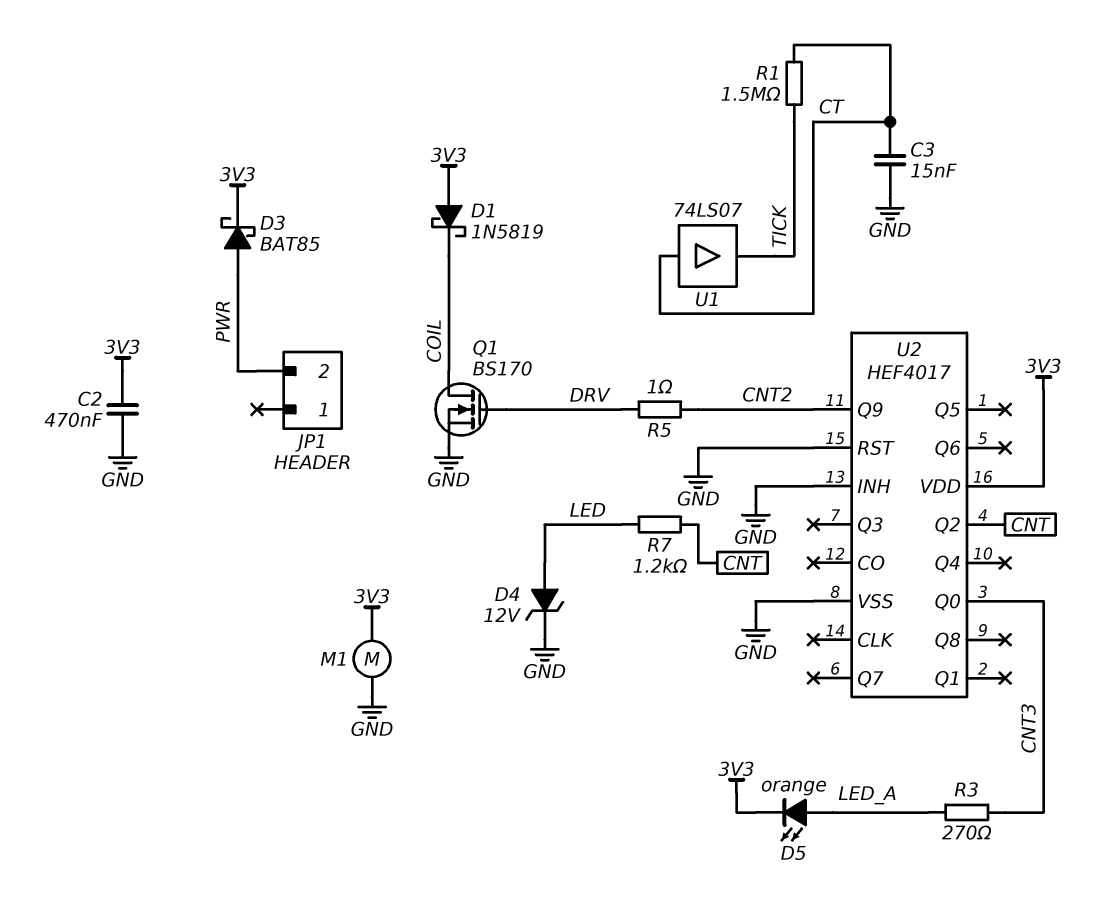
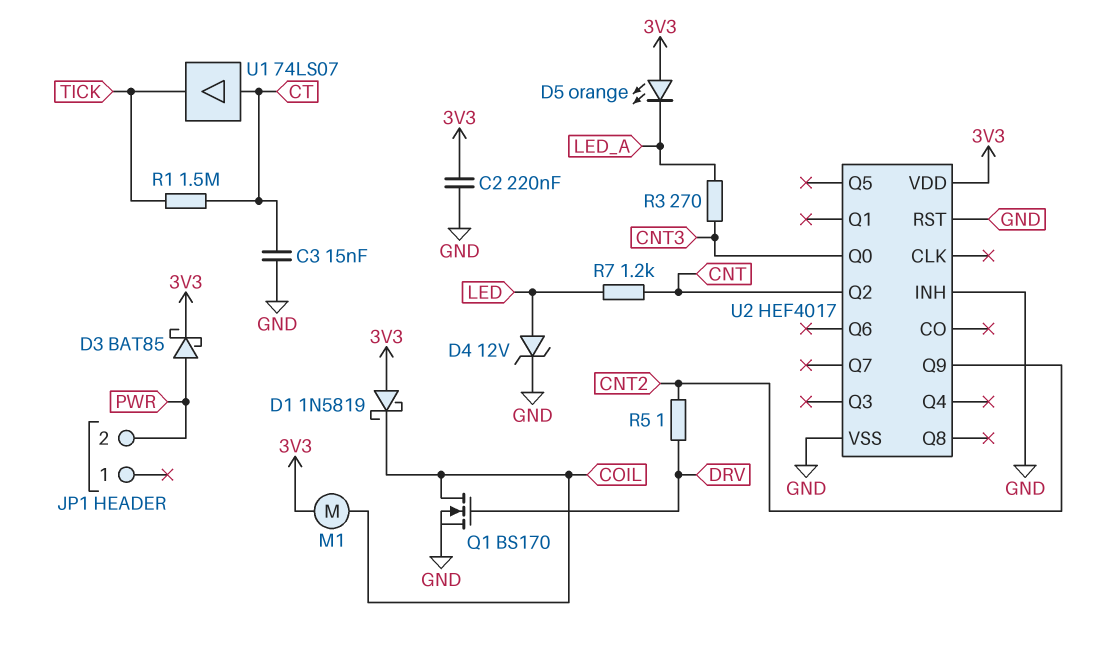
C2: 470nF (3V3, GND) -> 220nF (3V3, GND)
D5: LED orange (A LED_A, K 3V3) -> LED orange (A 3V3, K LED_A)
M1: motor (3V3, GND) -> motor (3V3, COIL)

